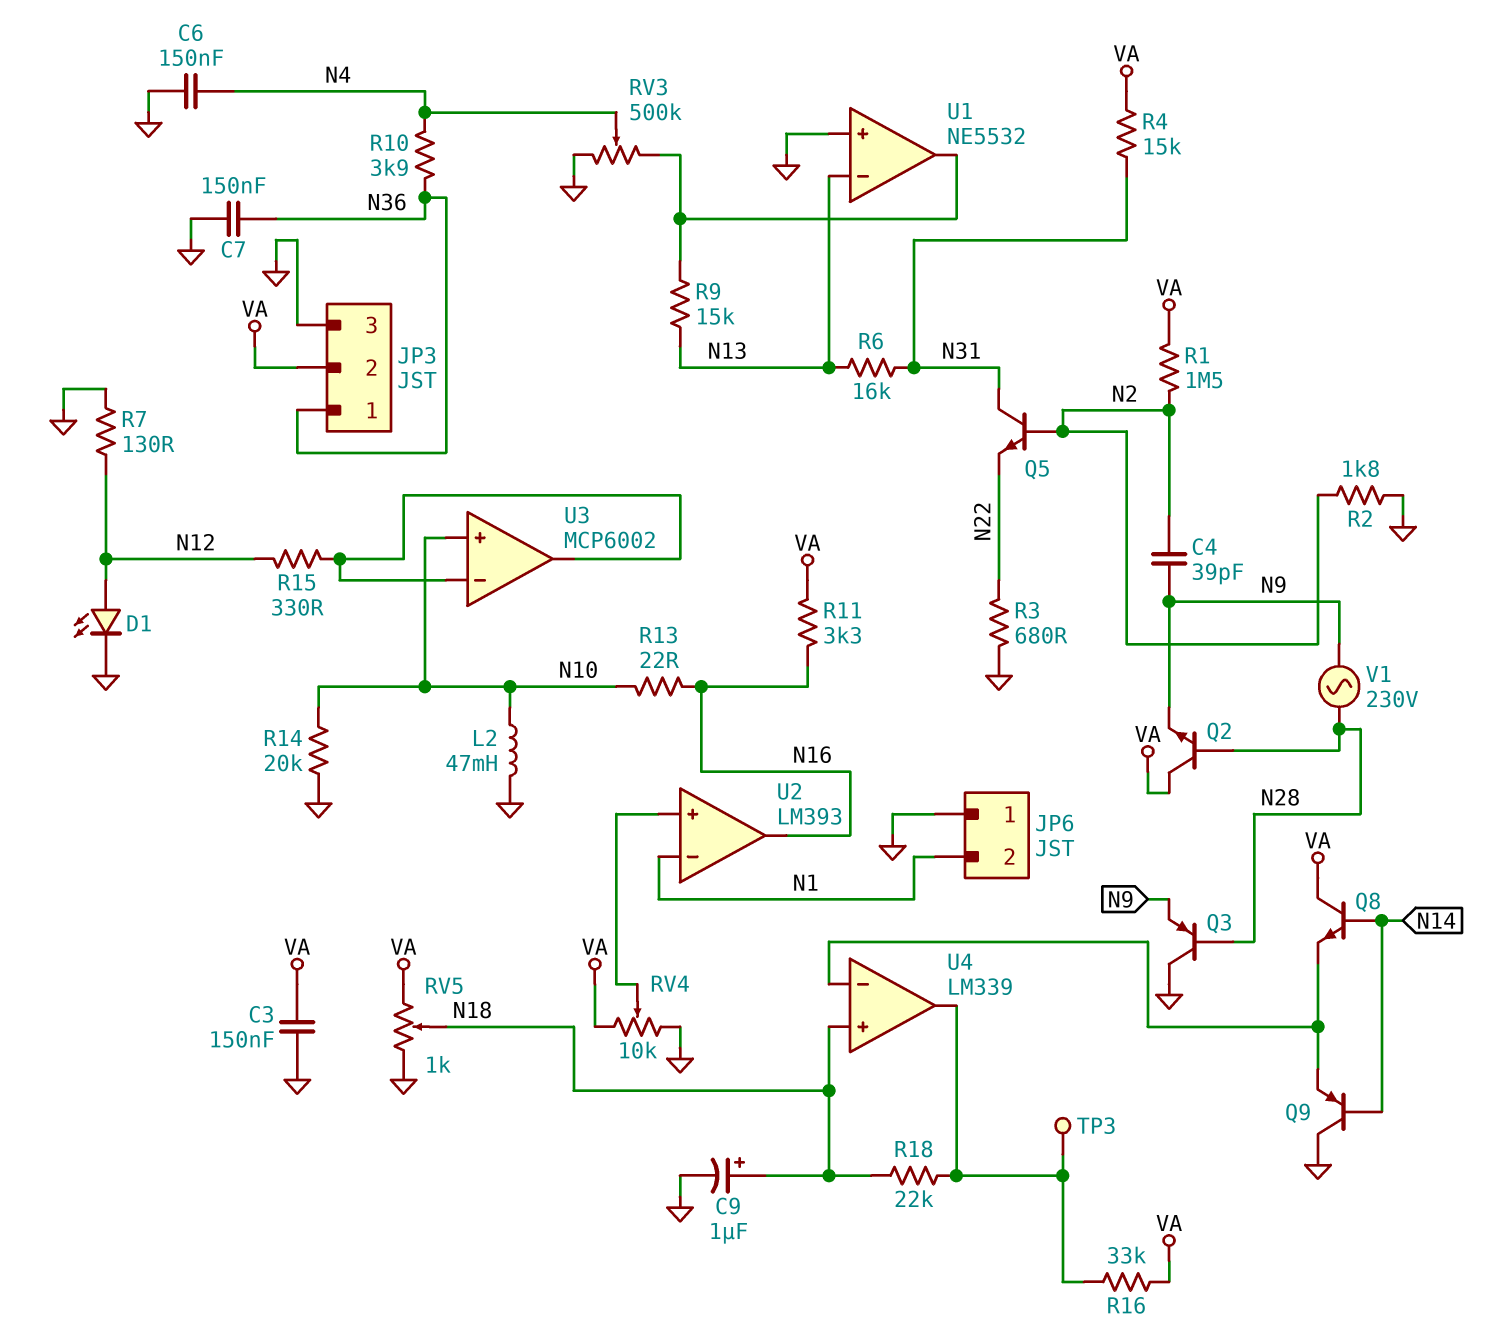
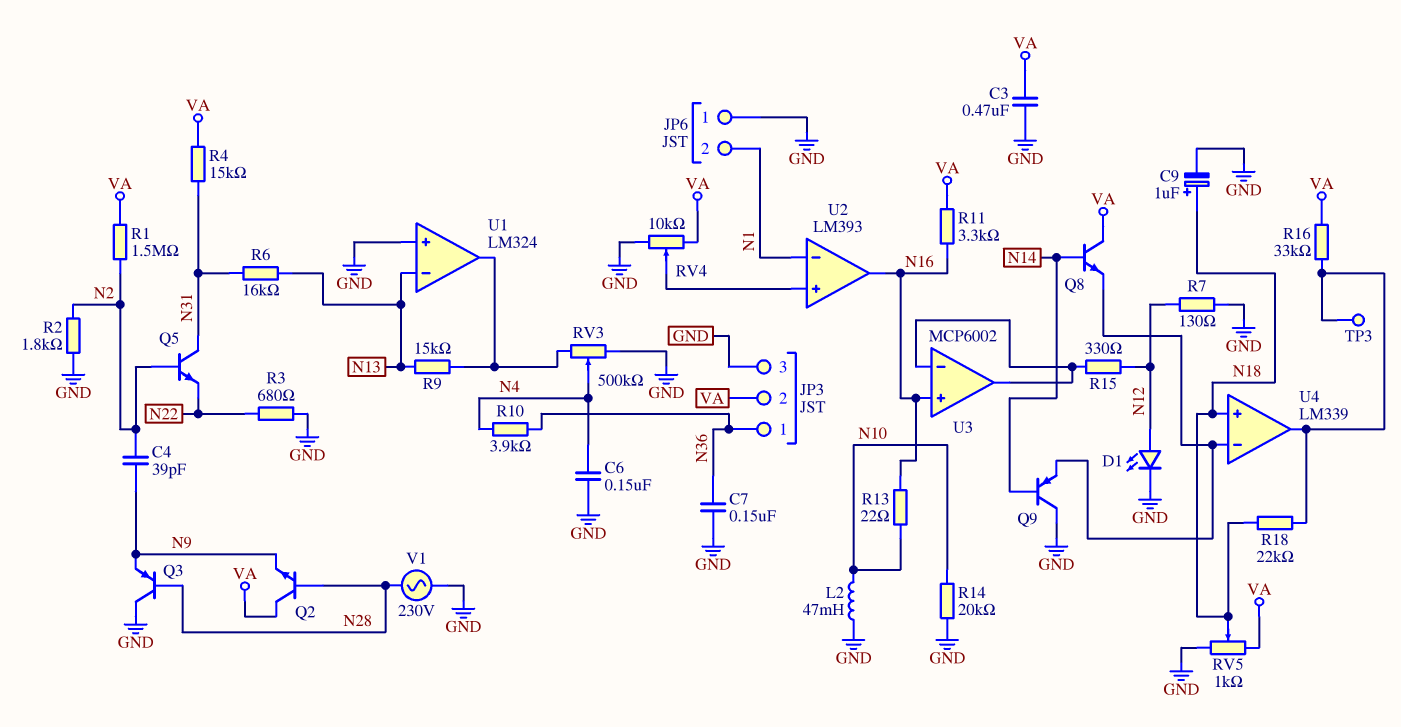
C3: 150nF (GND, VA) -> 470nF (GND, VA)
U1: NE5532 -> LM324
U3 pin in+: N10 -> N16
V1: AC 230V (N9, N28) -> AC 230V (GND, N28)

